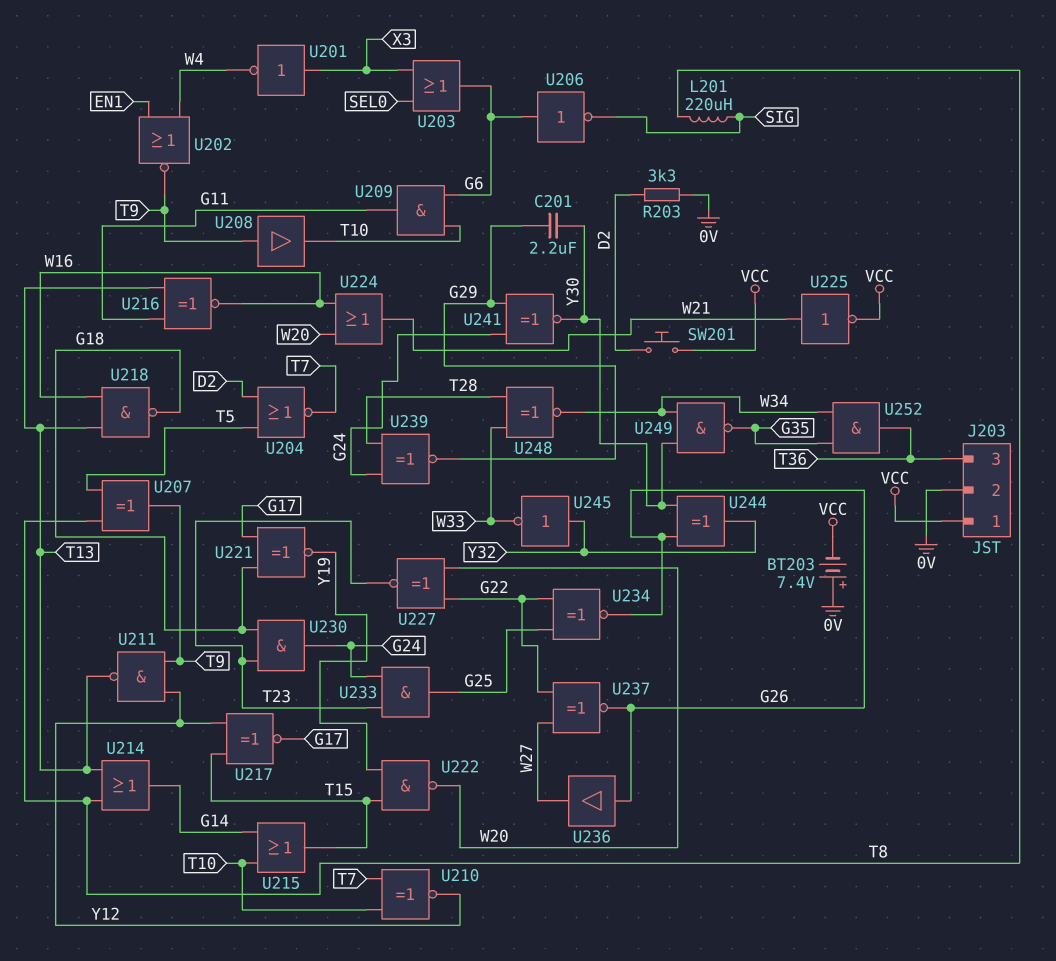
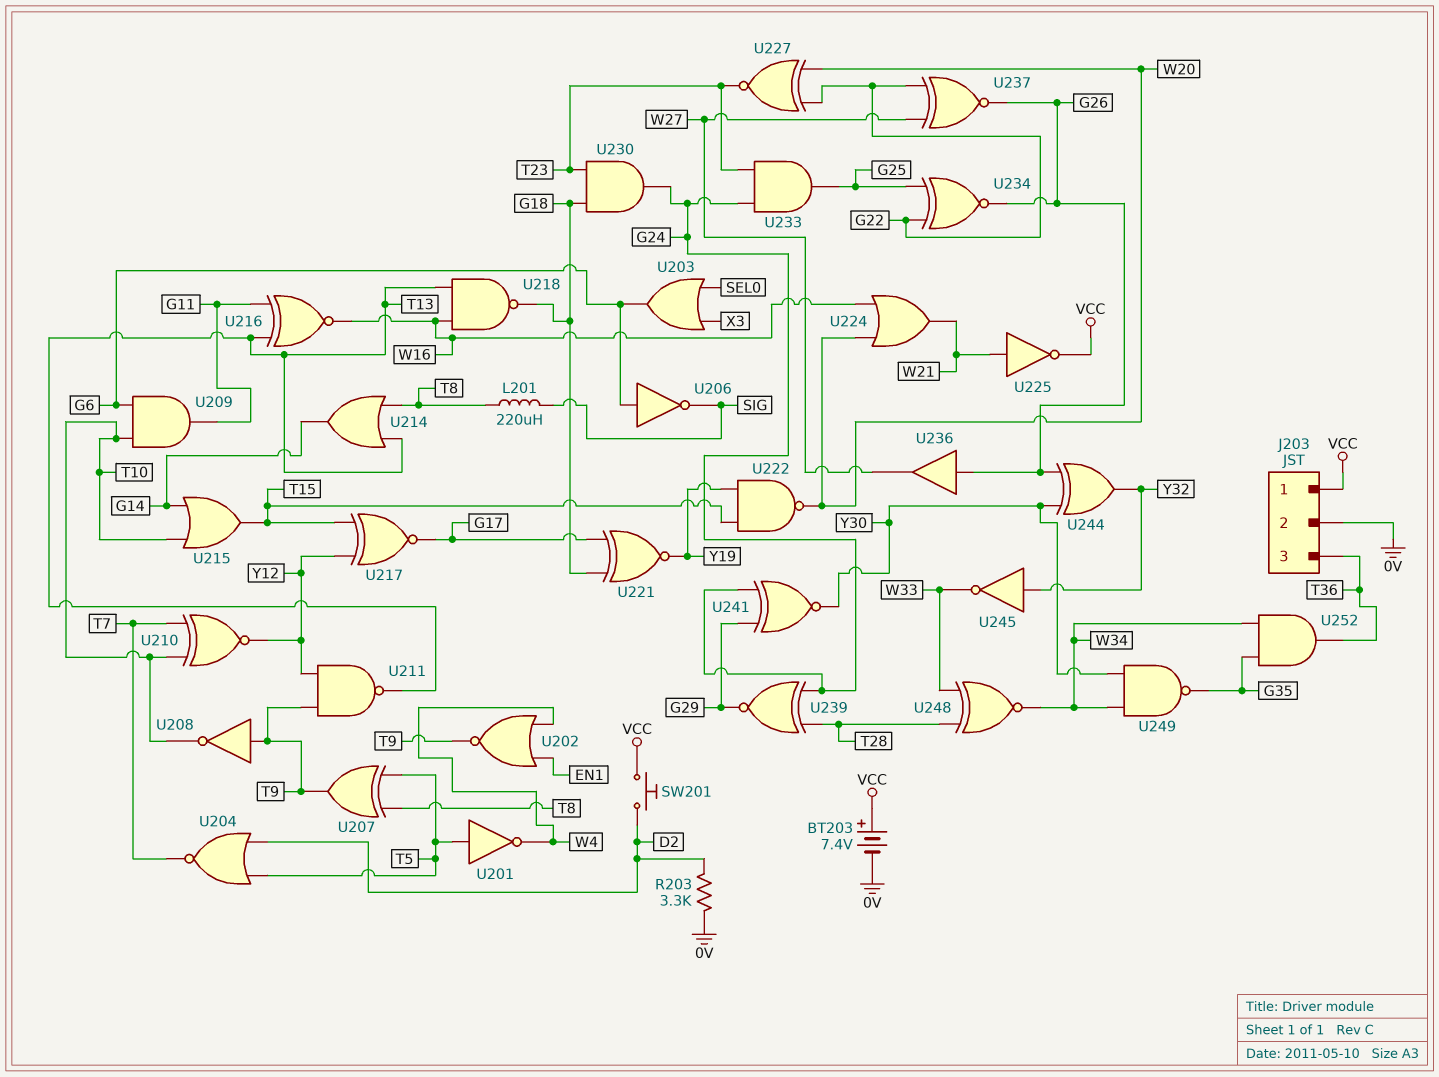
BT203: 7.4V (plus 0V, minus VCC) -> 7.4V (plus VCC, minus 0V)
C201: 2.2uF (G29, Y30) -> none
U201: NOT (in X3, out W4) -> NOT (in T5, out W4)
U208: buffer (in T9, out T10) -> NOT (in T9, out T10)

